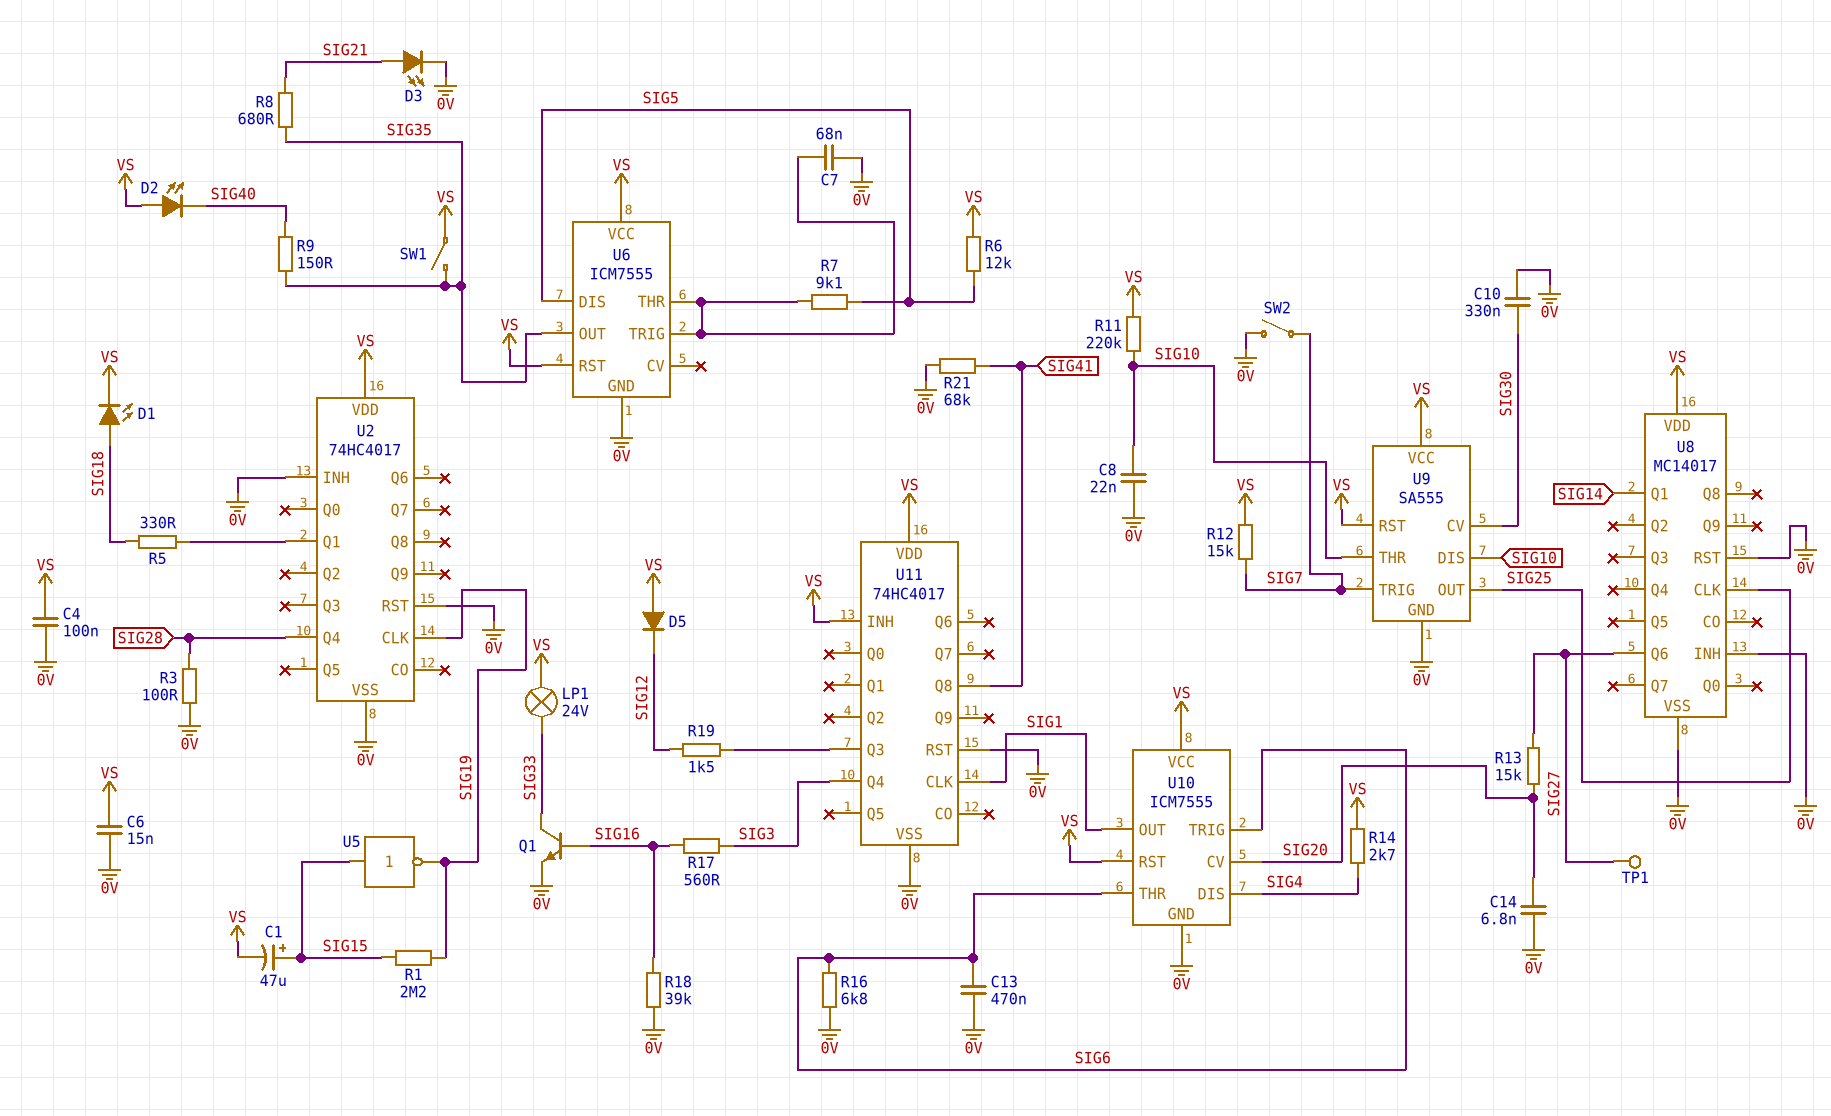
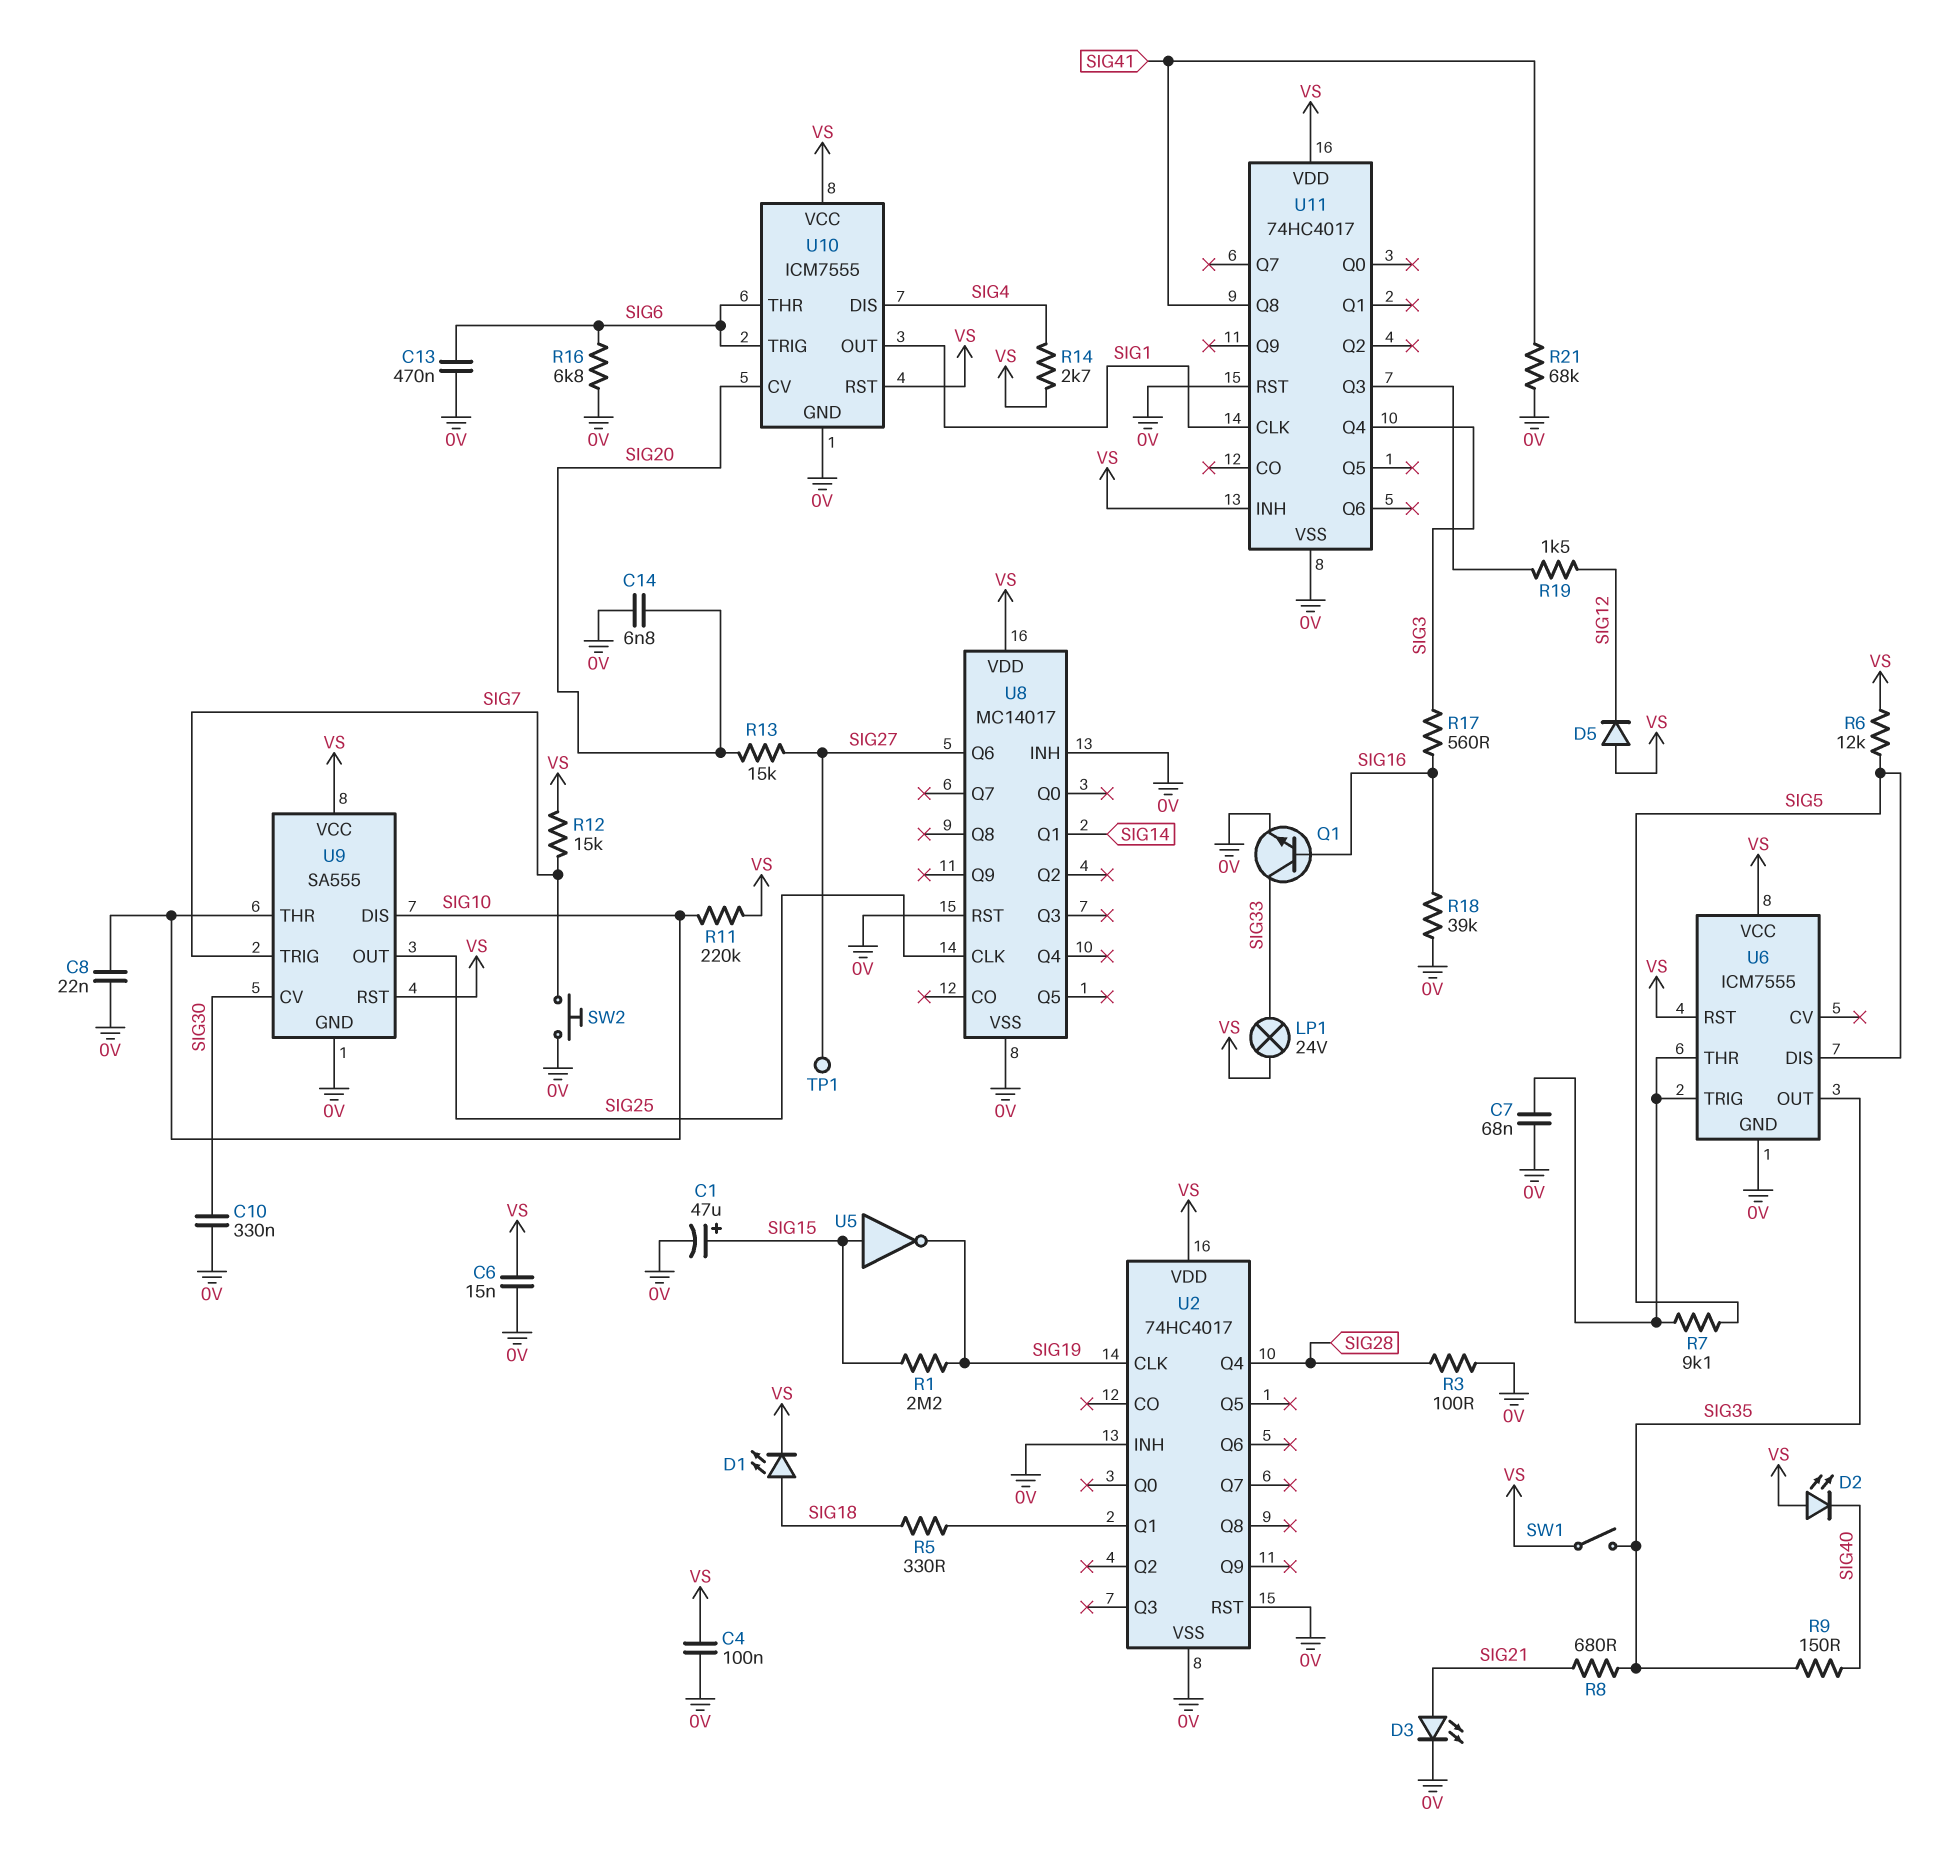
C1: 47uF (plus SIG15, minus VS) -> 47uF (plus SIG15, minus 0V)
SW2: switch (0V, SIG7) -> button (0V, SIG7)

